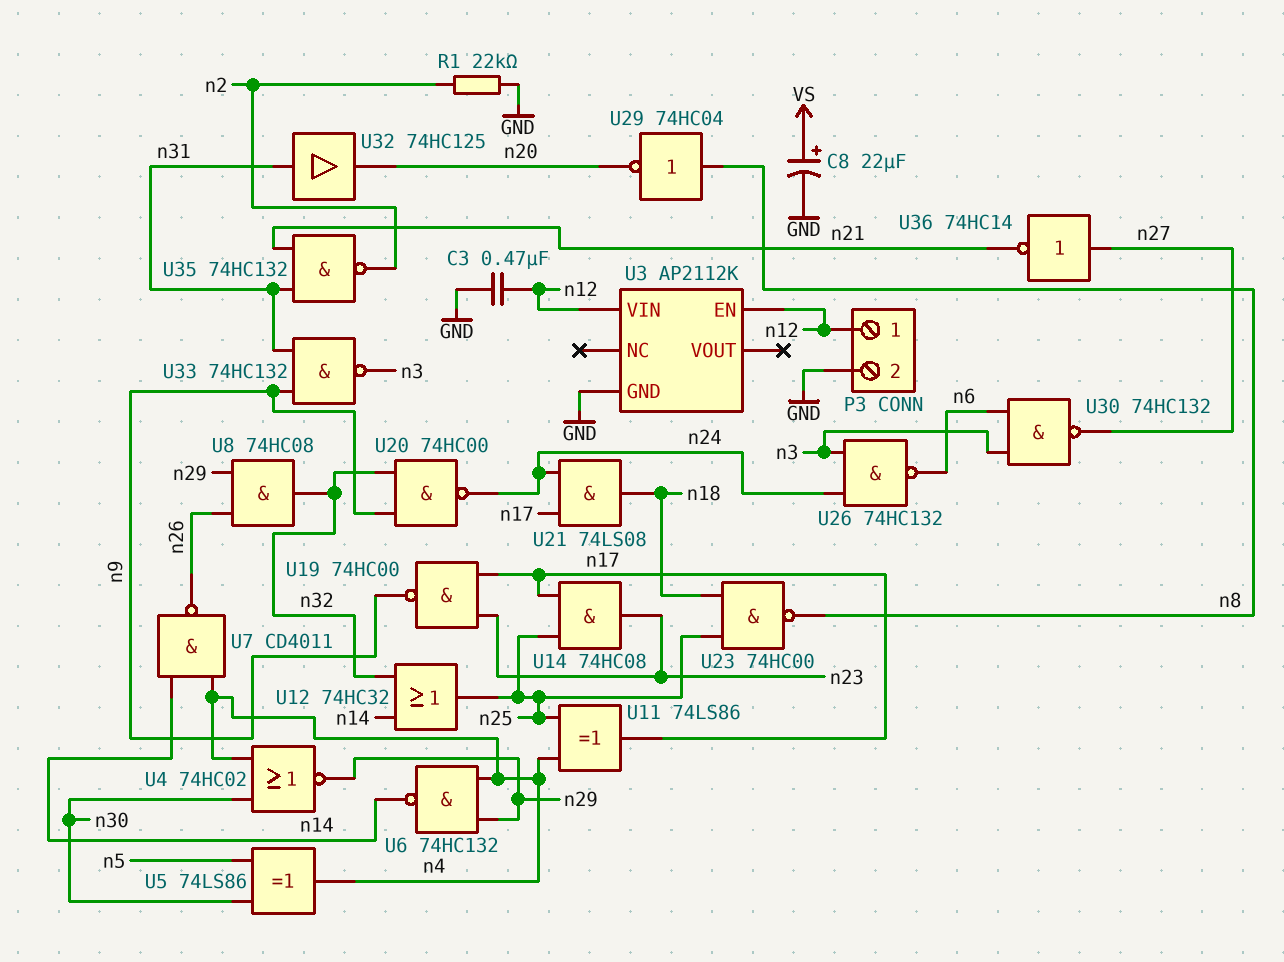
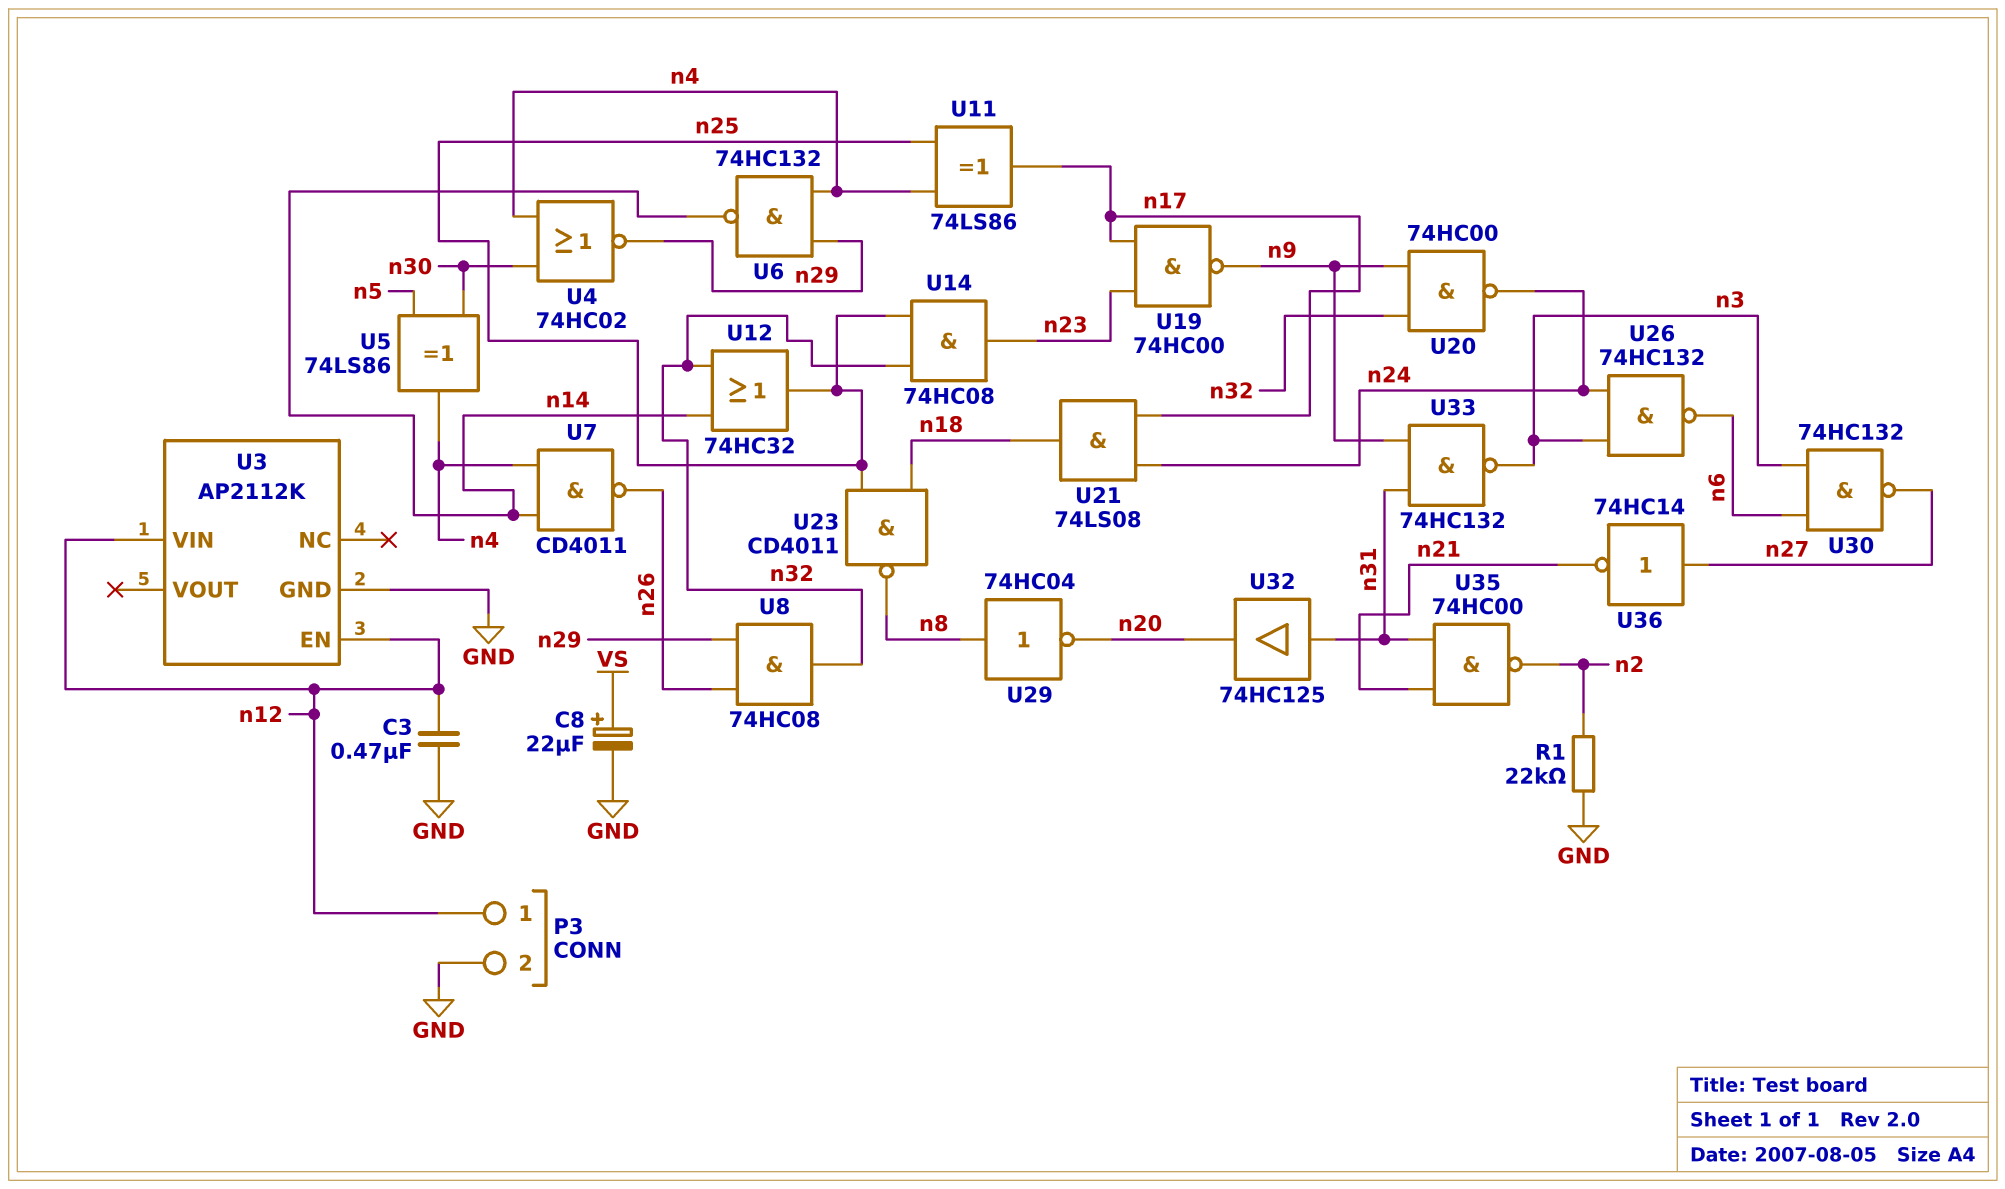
U14: AND 74HC08 (in n17, in n25, out n23) -> AND 74HC08 (in n25, in n32, out n23)
U23: NAND 74HC00 (in n18, in n25, out n8) -> NAND CD4011 (in n18, in n25, out n8)
U35: NAND 74HC132 (in n21, in n31, out n2) -> NAND 74HC00 (in n21, in n31, out n2)

